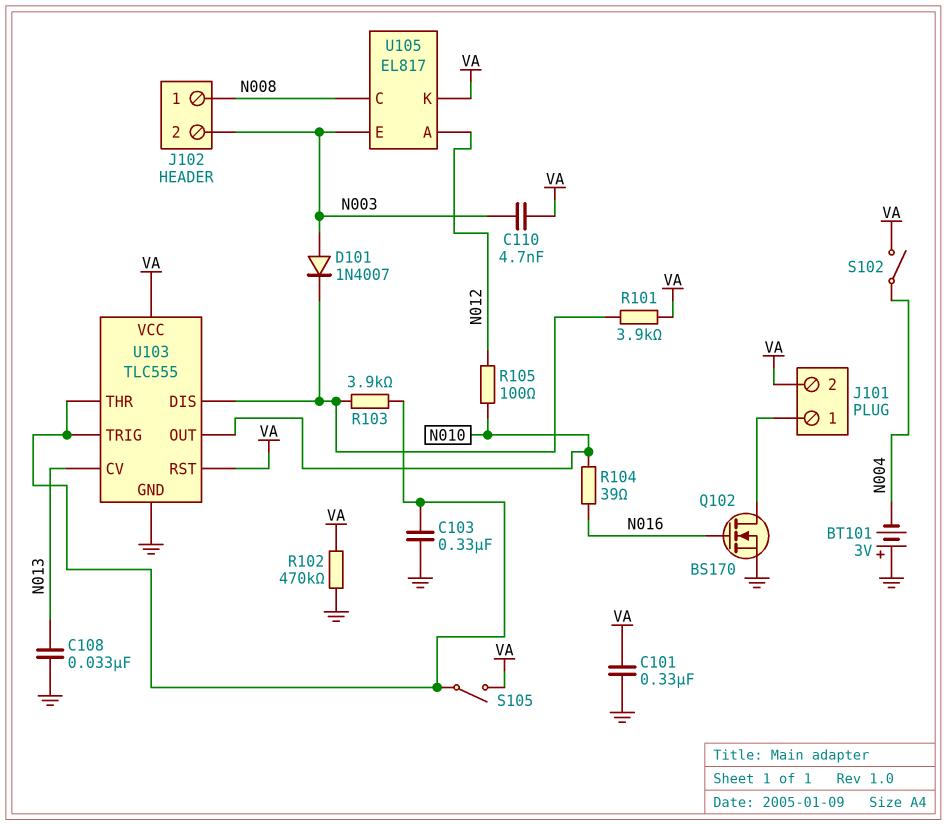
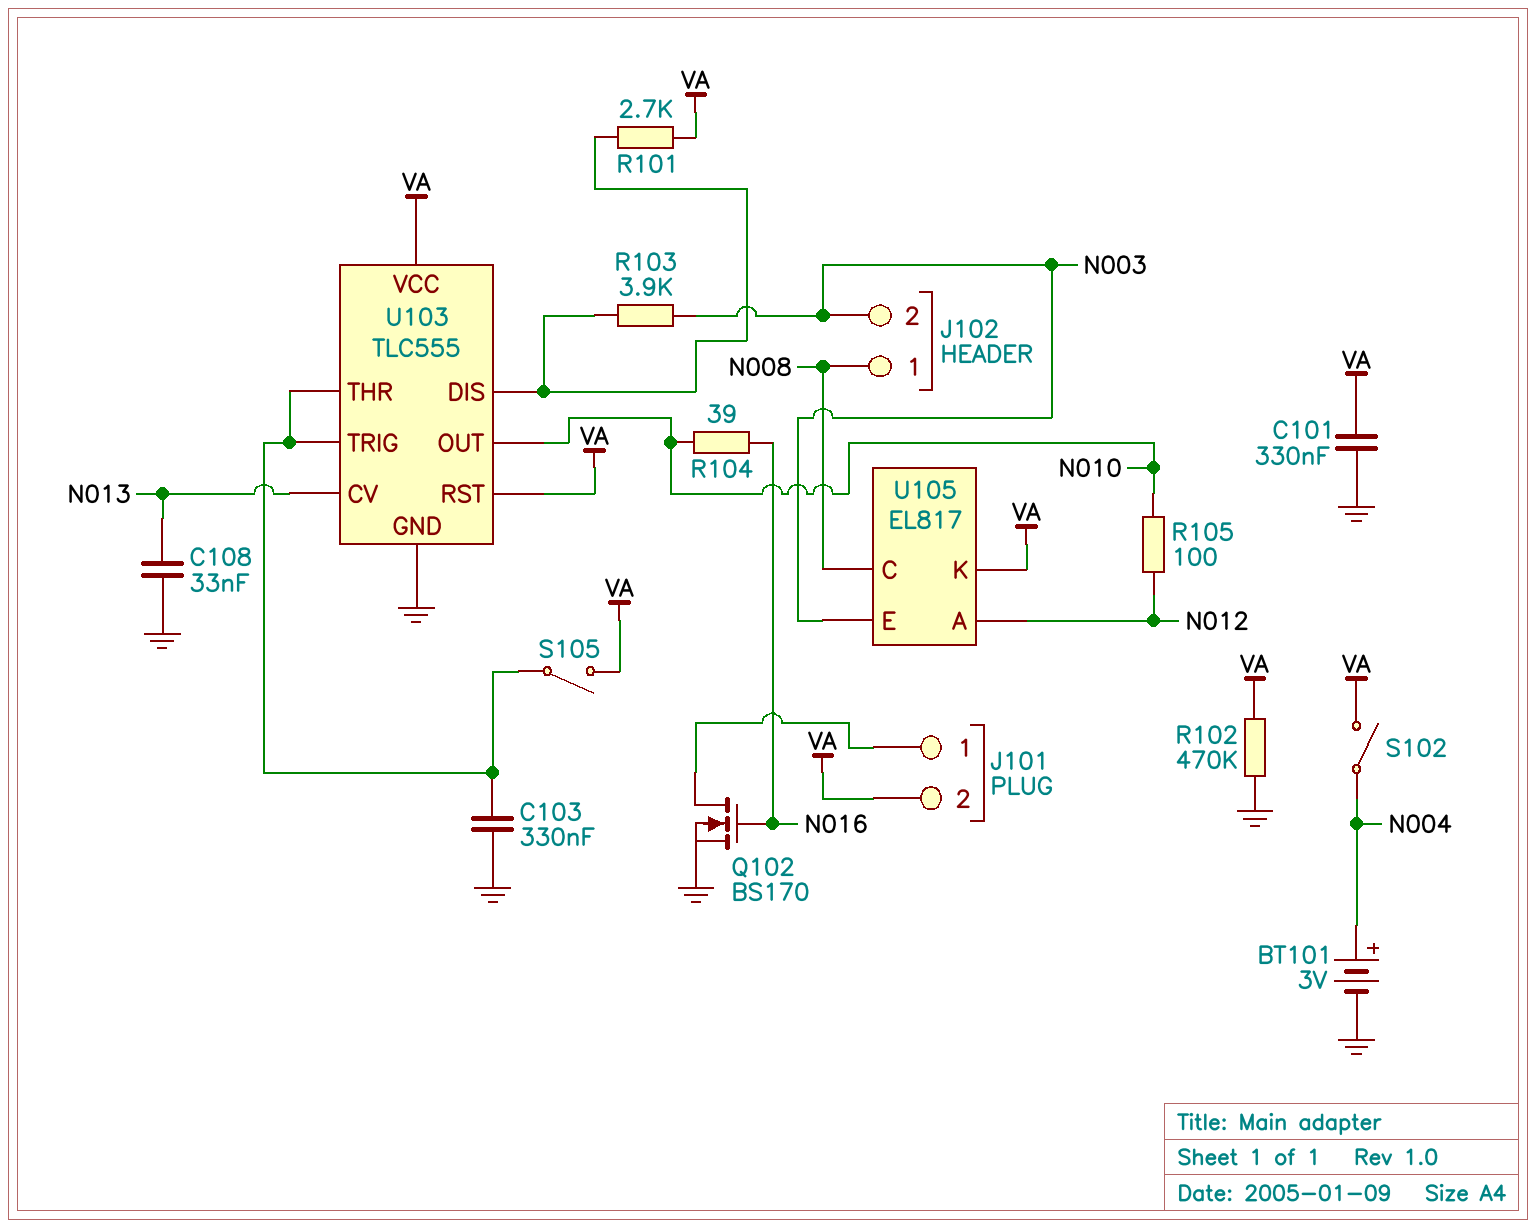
BT101: 3V (plus GND, minus N004) -> 3V (plus N004, minus GND)
C110: 4.7nF (N003, VA) -> none
D101: diode 1N4007 (A N003, K U103/DIS) -> none
R101: 3.9k (U103/DIS, VA) -> 2.7k (U103/DIS, VA)
R103: 3.9k (U103/DIS, U103/THR) -> 3.9k (N003, U103/DIS)

